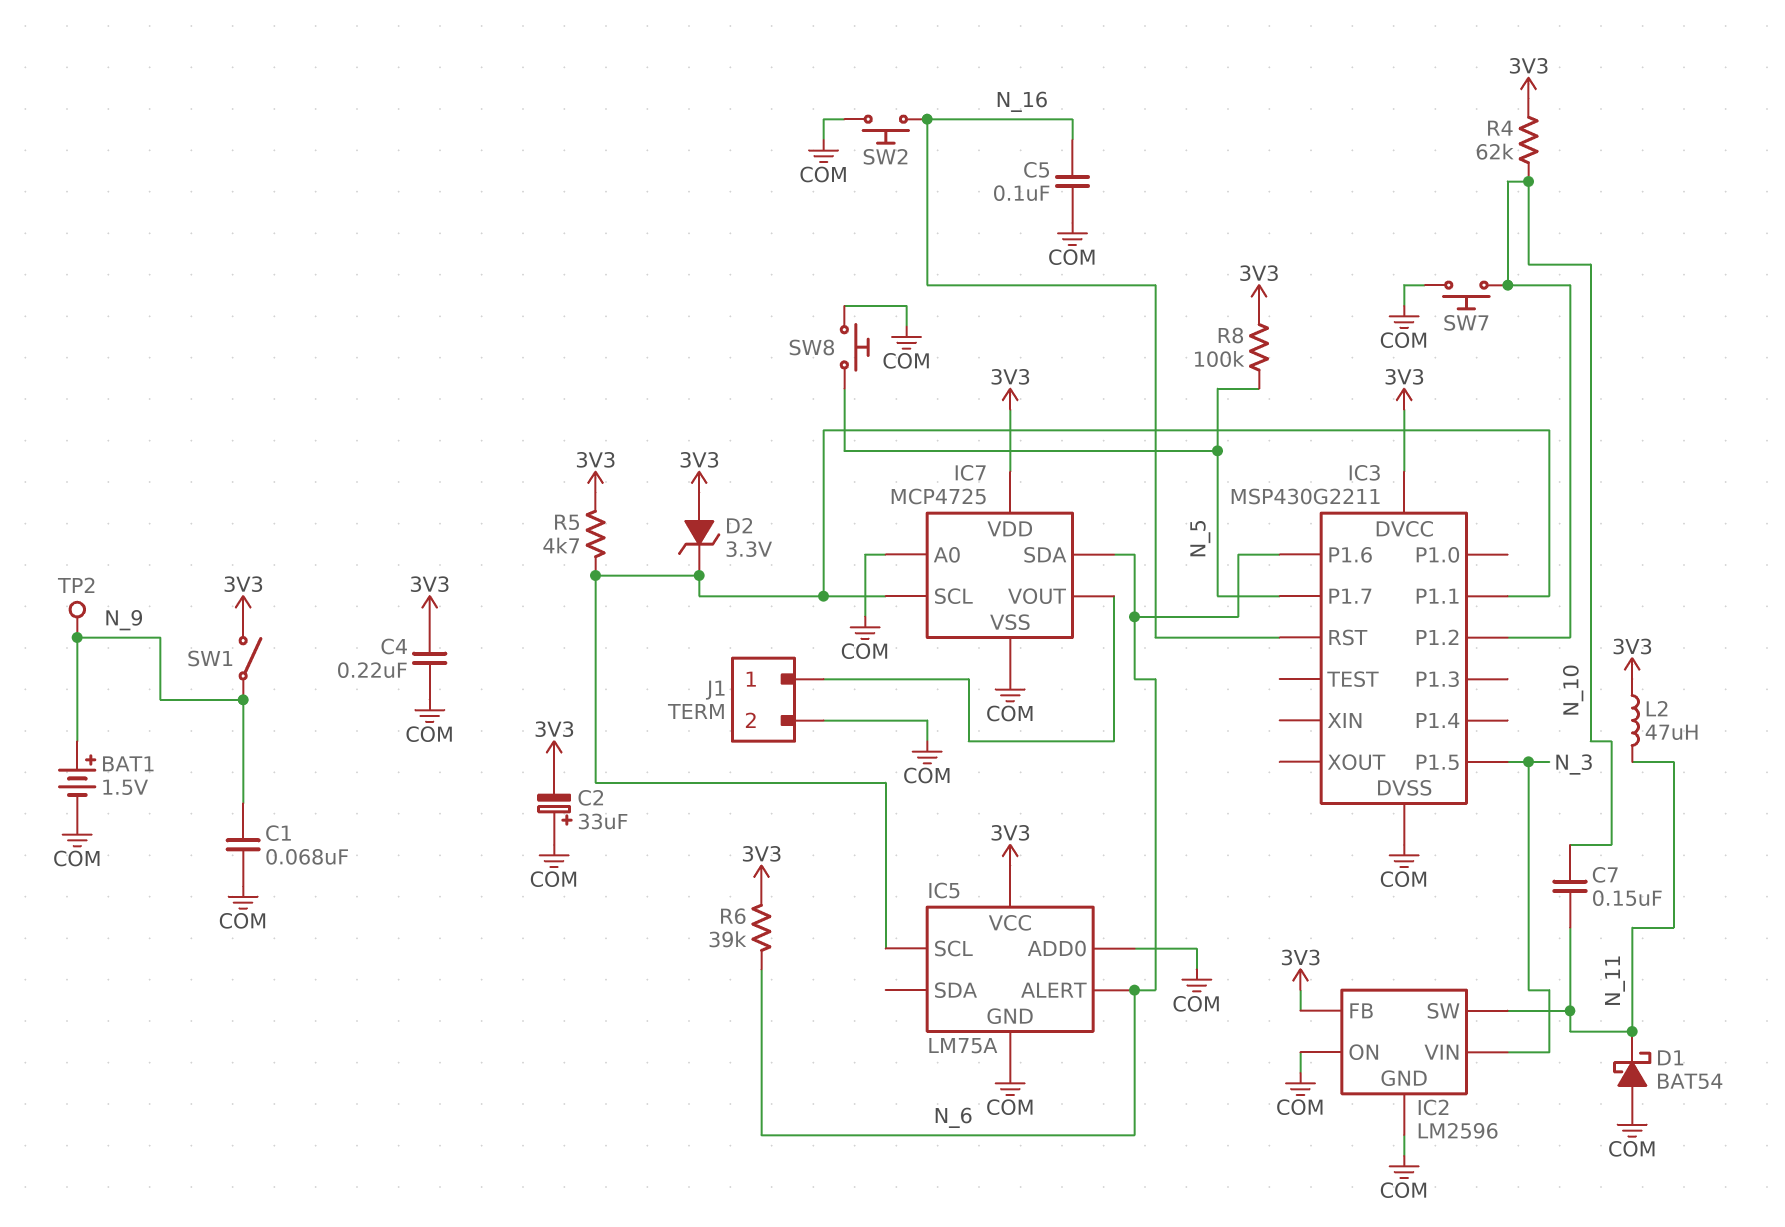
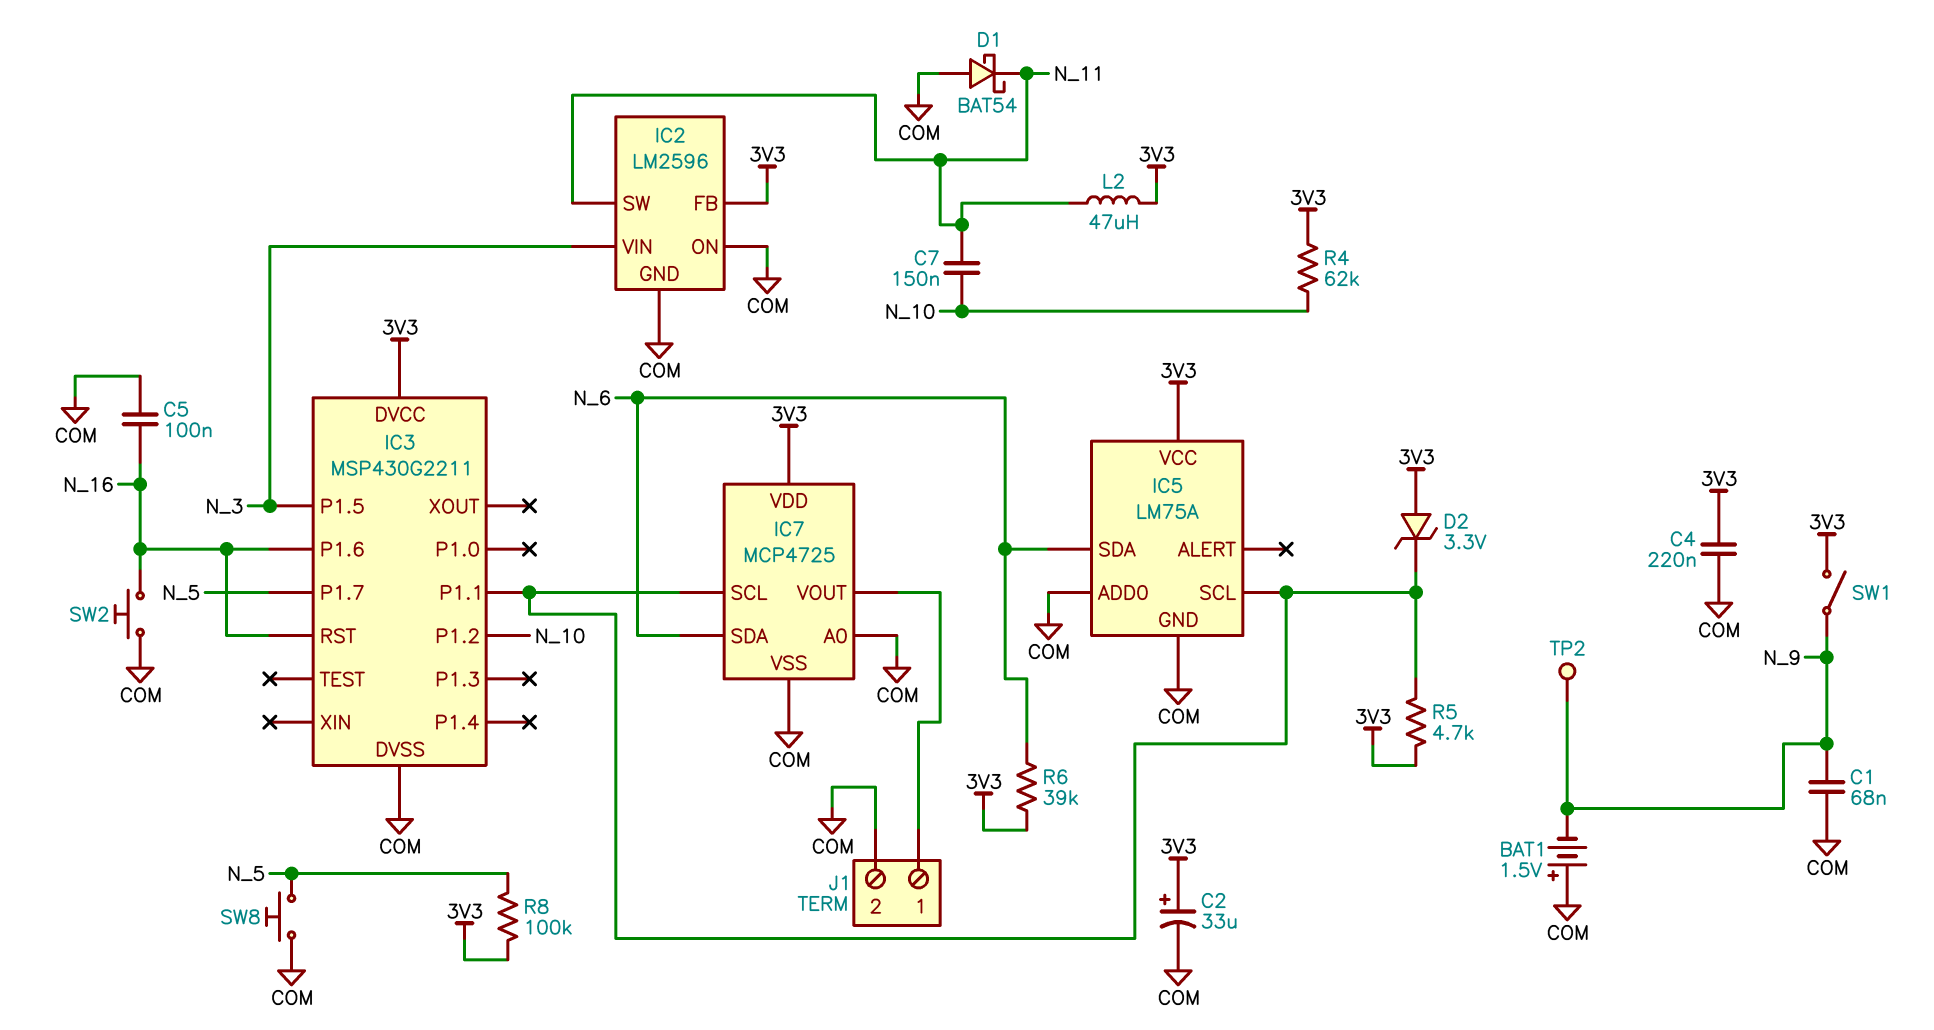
BAT1: 1.5V (plus N_9, minus COM) -> 1.5V (plus COM, minus N_9)
C2: 33uF (plus COM, minus 3V3) -> 33uF (plus 3V3, minus COM)
IC3 pin P1.6: N_6 -> N_16
IC5 pin ALERT: N_6 -> none
IC5 pin SDA: none -> N_6
SW7: button (COM, N_10) -> none

